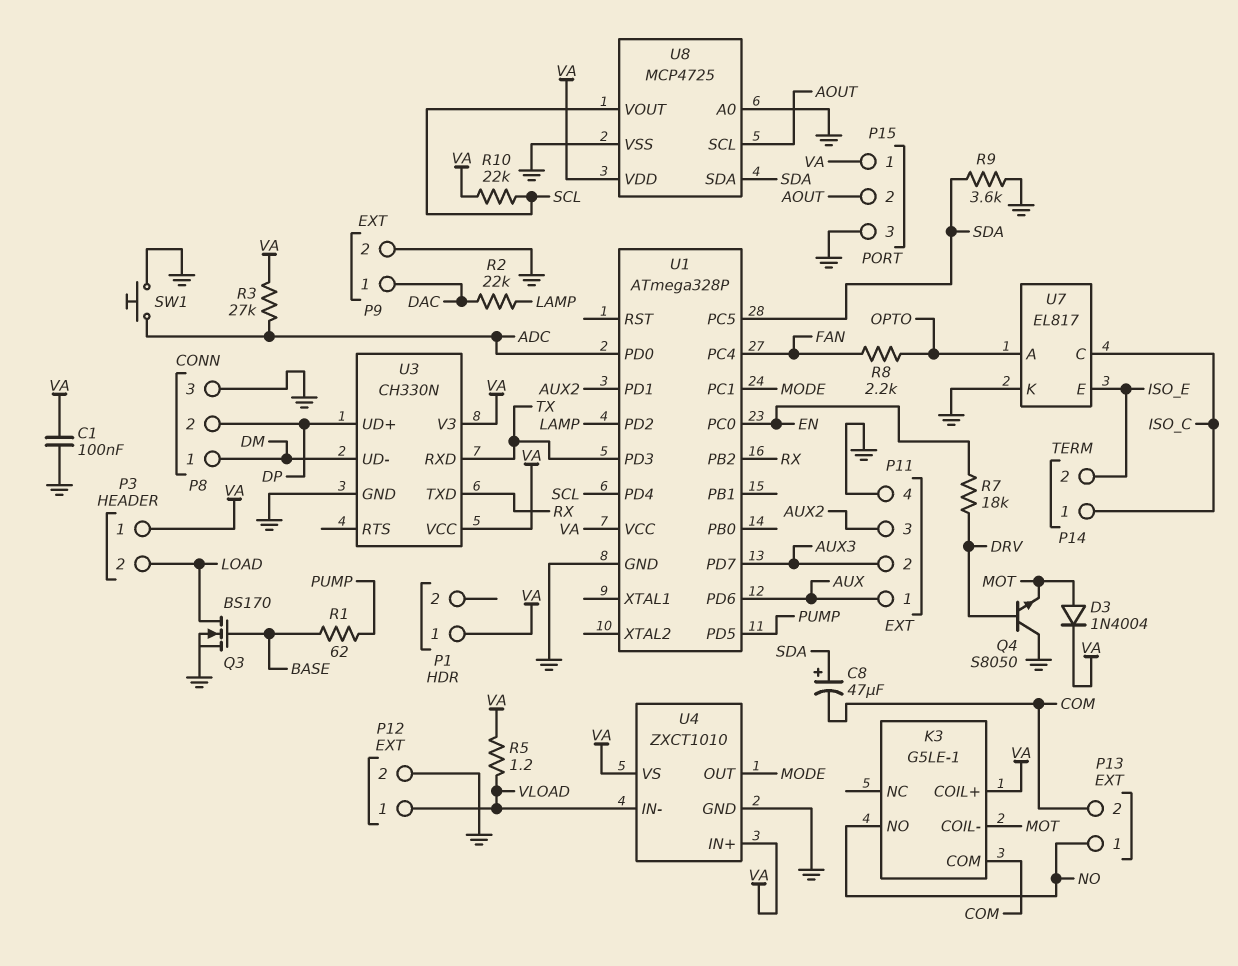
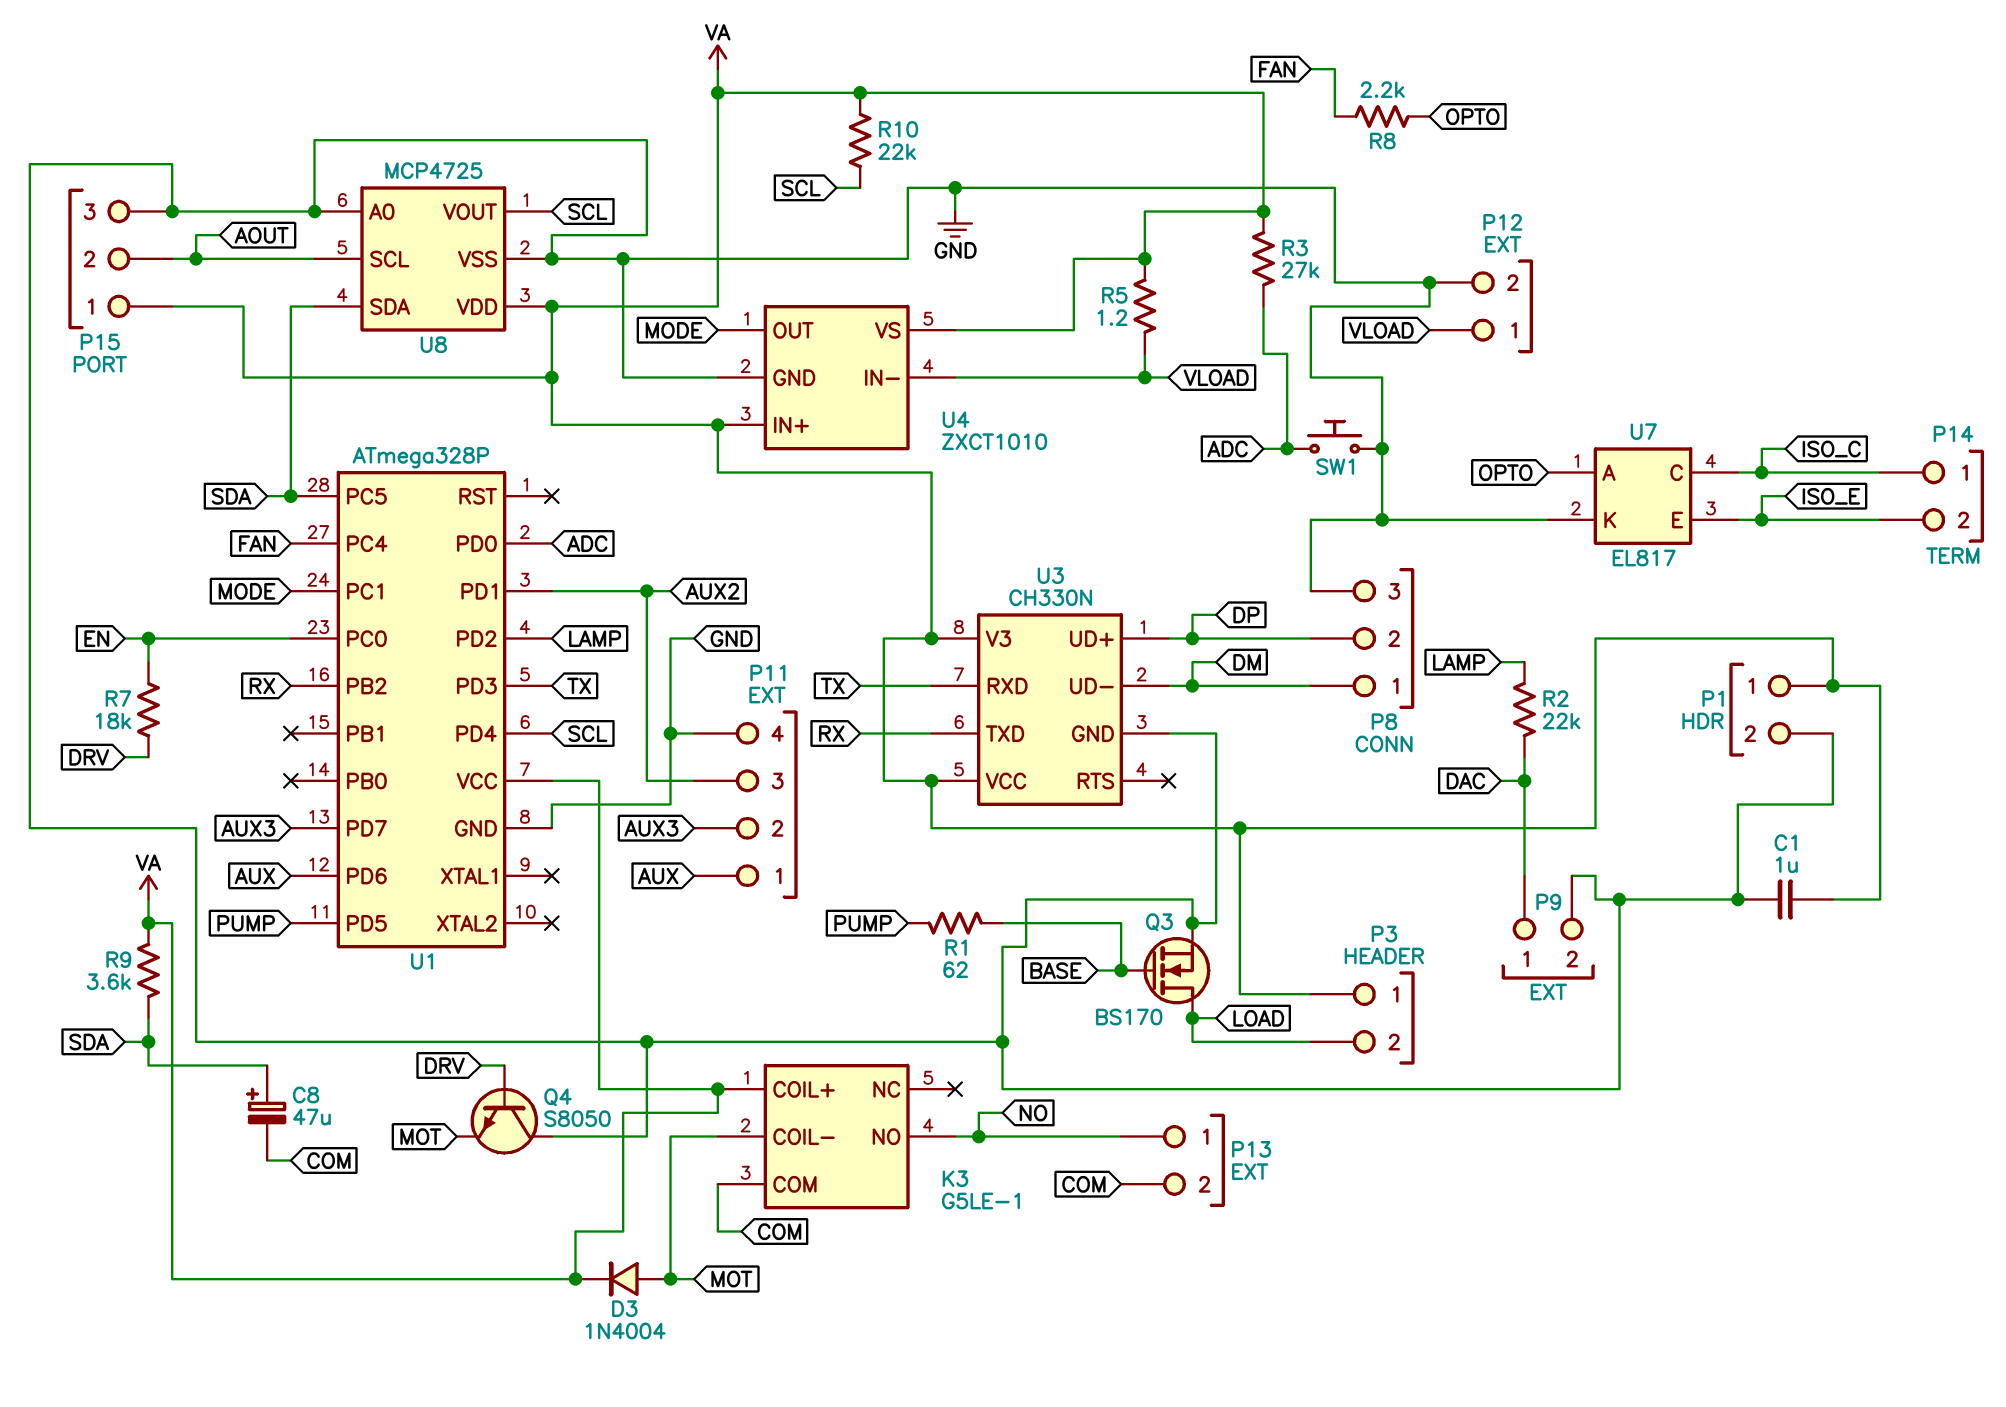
C1: 100nF (GND, VA) -> 1uF (GND, VA)
P1 pin 2: none -> GND
R9: 3.6k (GND, SDA) -> 3.6k (SDA, VA)

